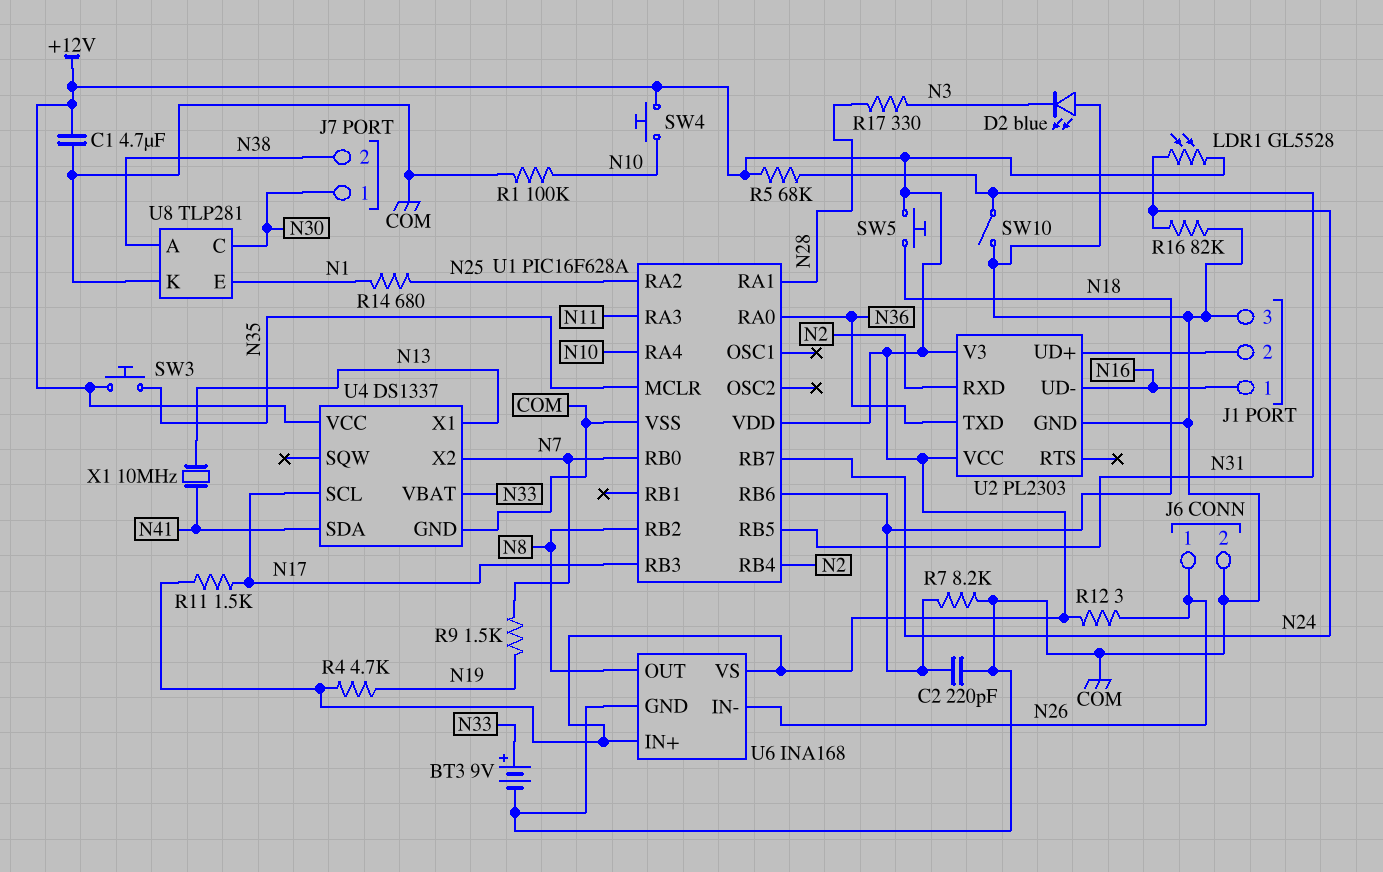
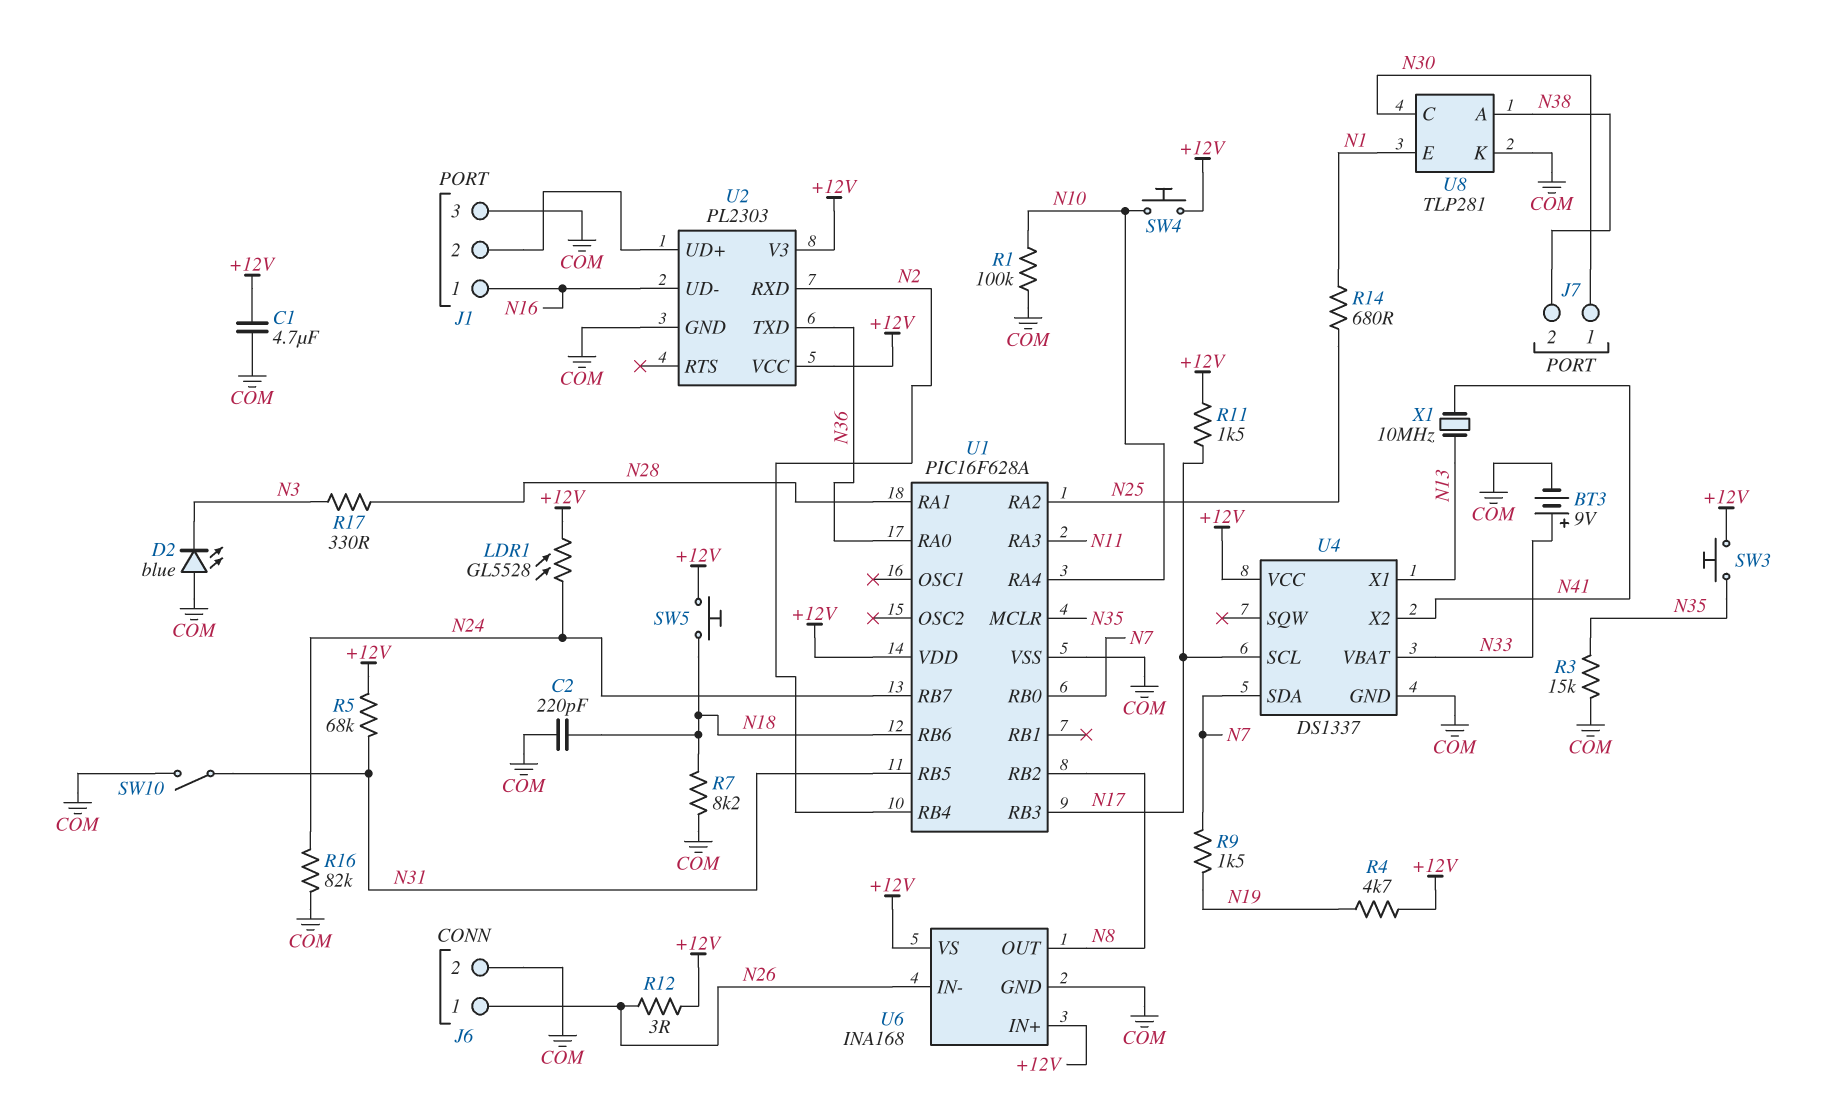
R3: none -> 15k (COM, N35)
U4 pin SDA: N41 -> N7
U4 pin X2: N7 -> N41

